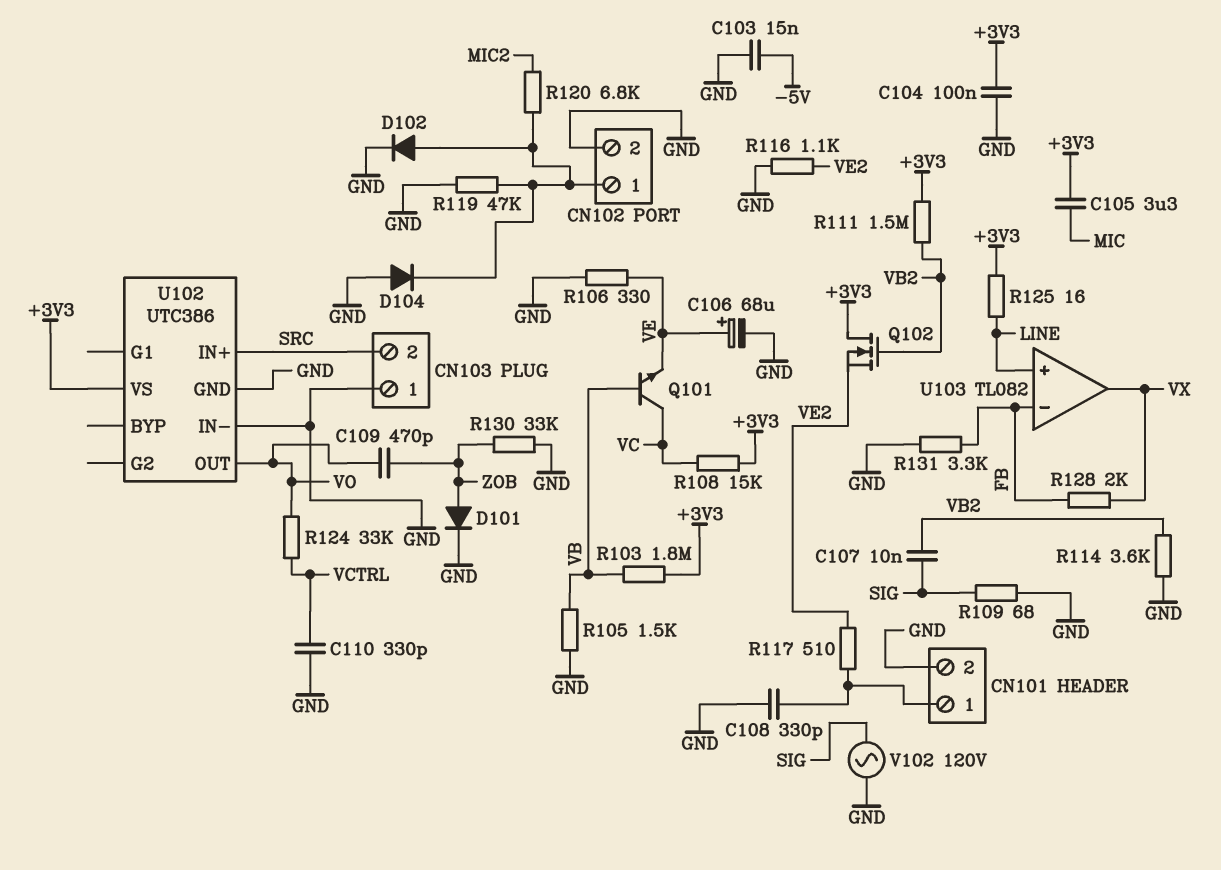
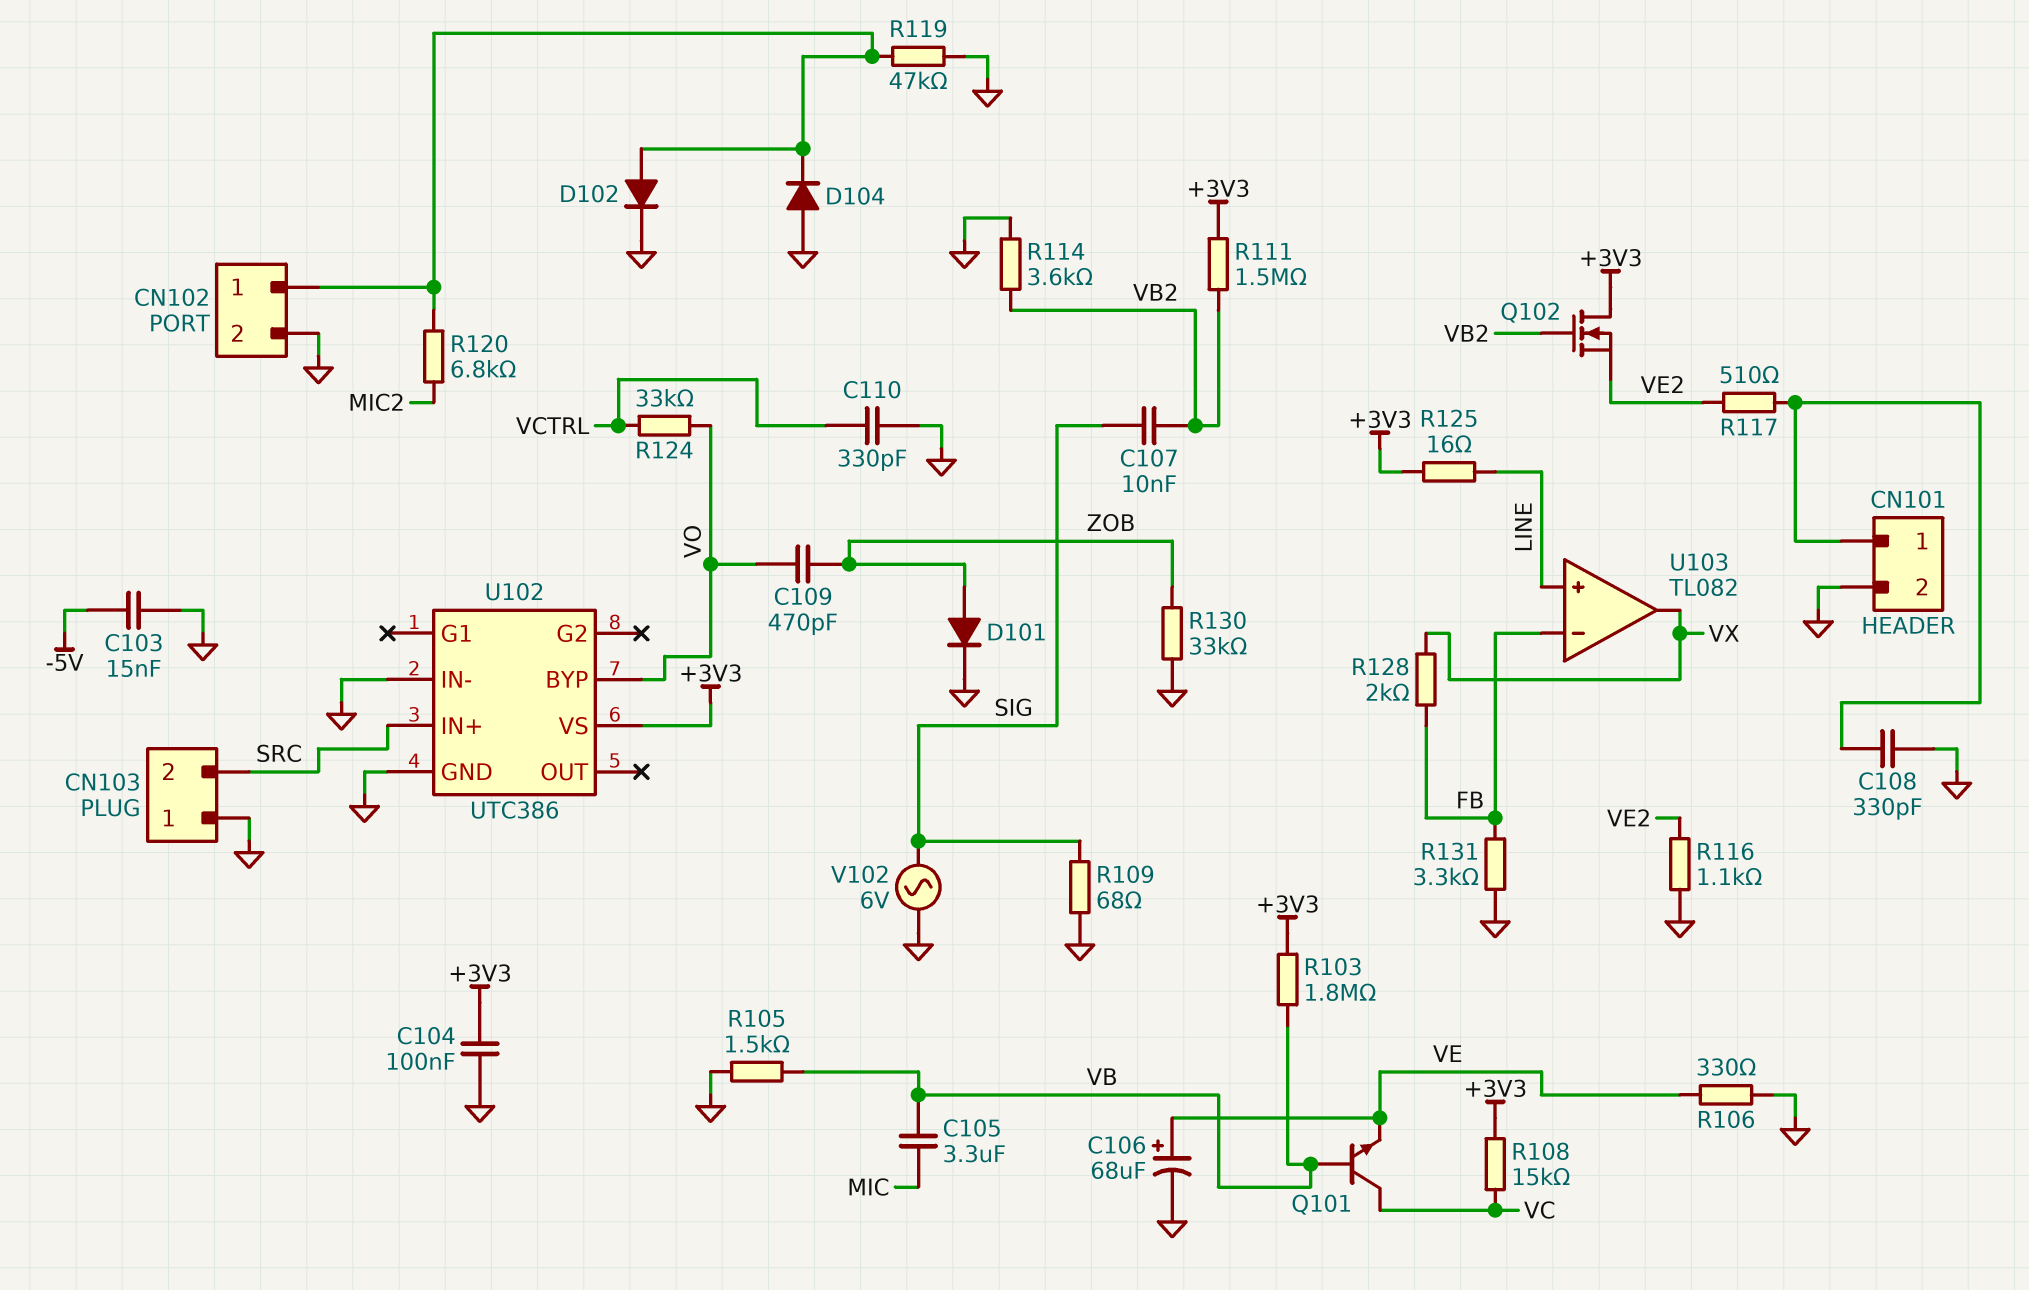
C105: 3.3uF (+3V3, MIC) -> 3.3uF (MIC, VB)
U102 pin BYP: none -> VO
U102 pin OUT: VO -> none
V102: AC 120V (GND, SIG) -> AC 6V (GND, SIG)

